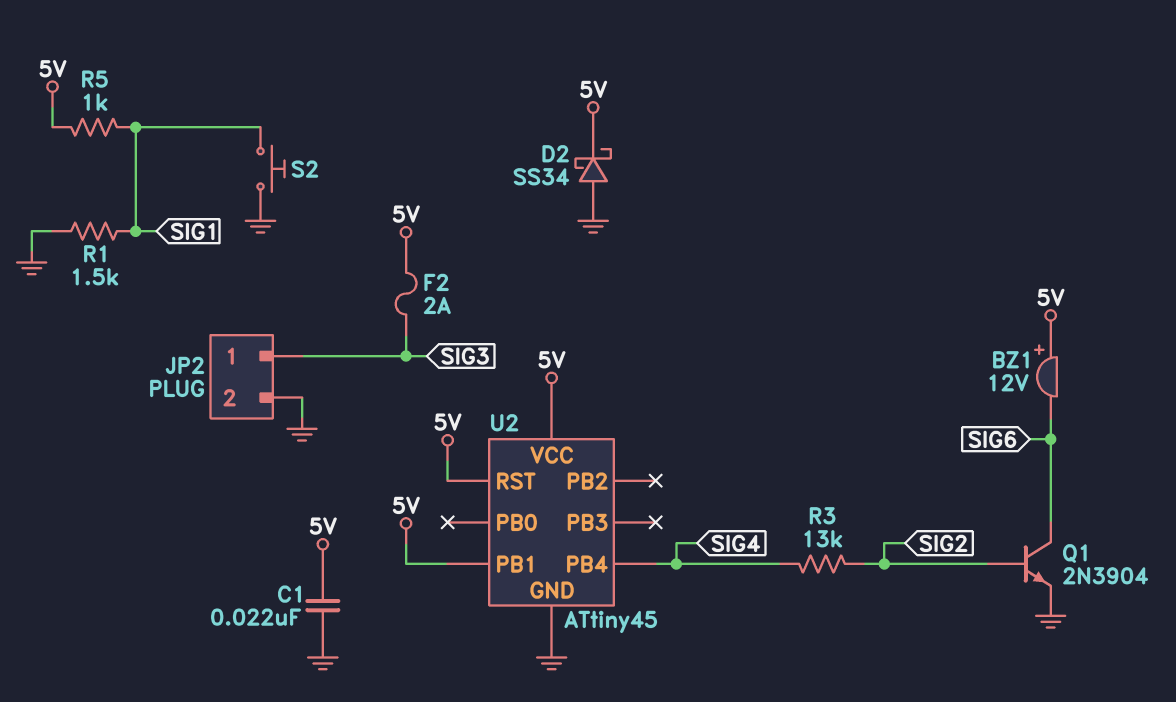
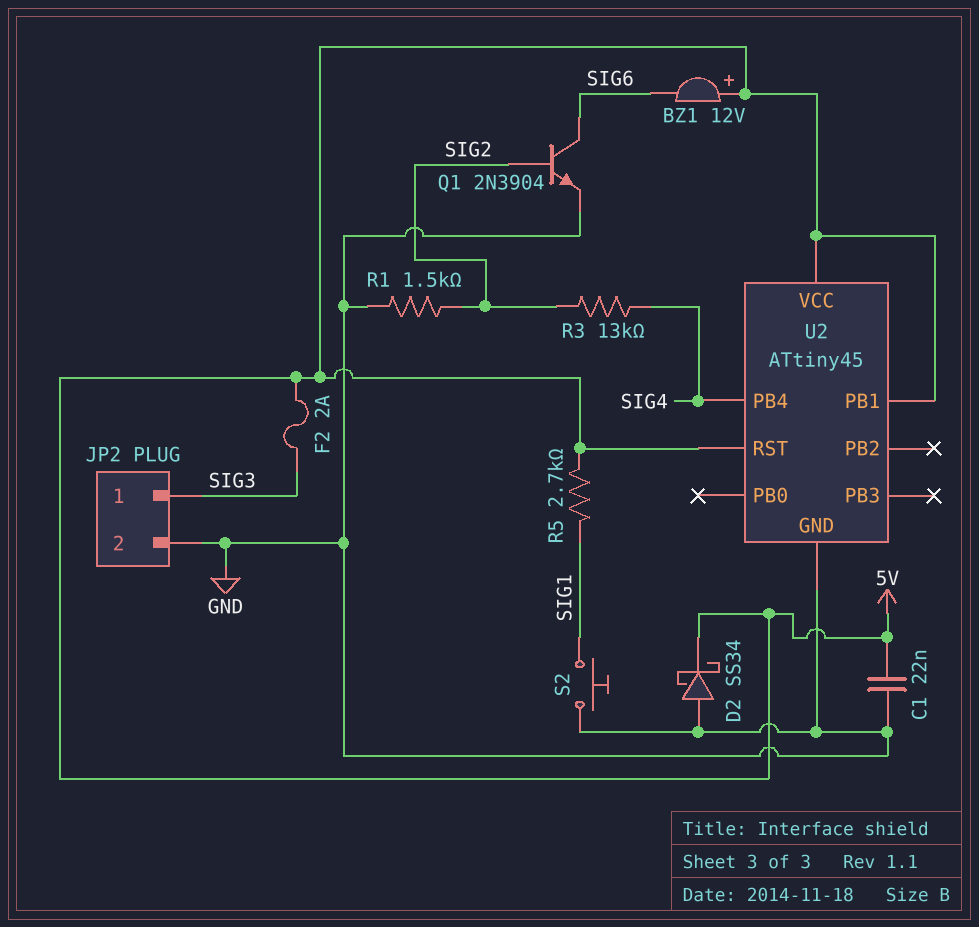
R1: 1.5k (GND, SIG1) -> 1.5k (GND, SIG2)
R5: 1k (5V, SIG1) -> 2.7k (5V, SIG1)

